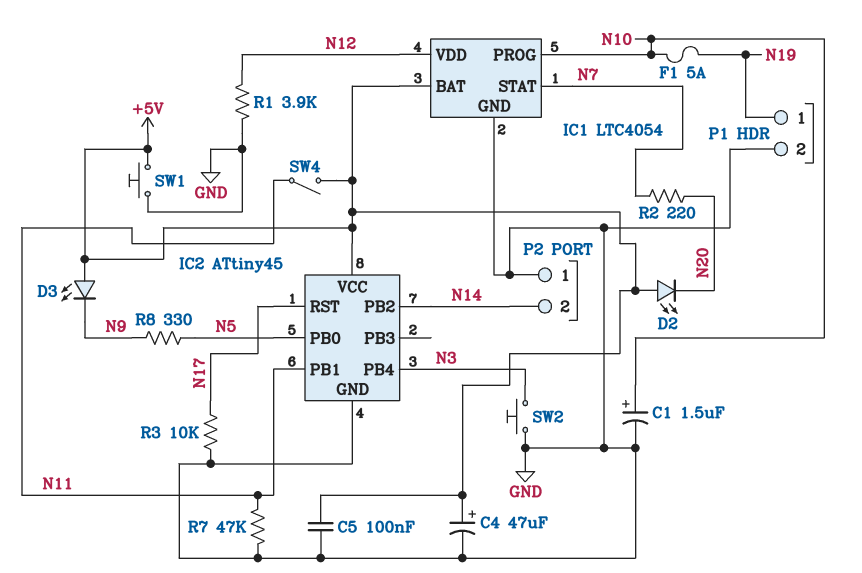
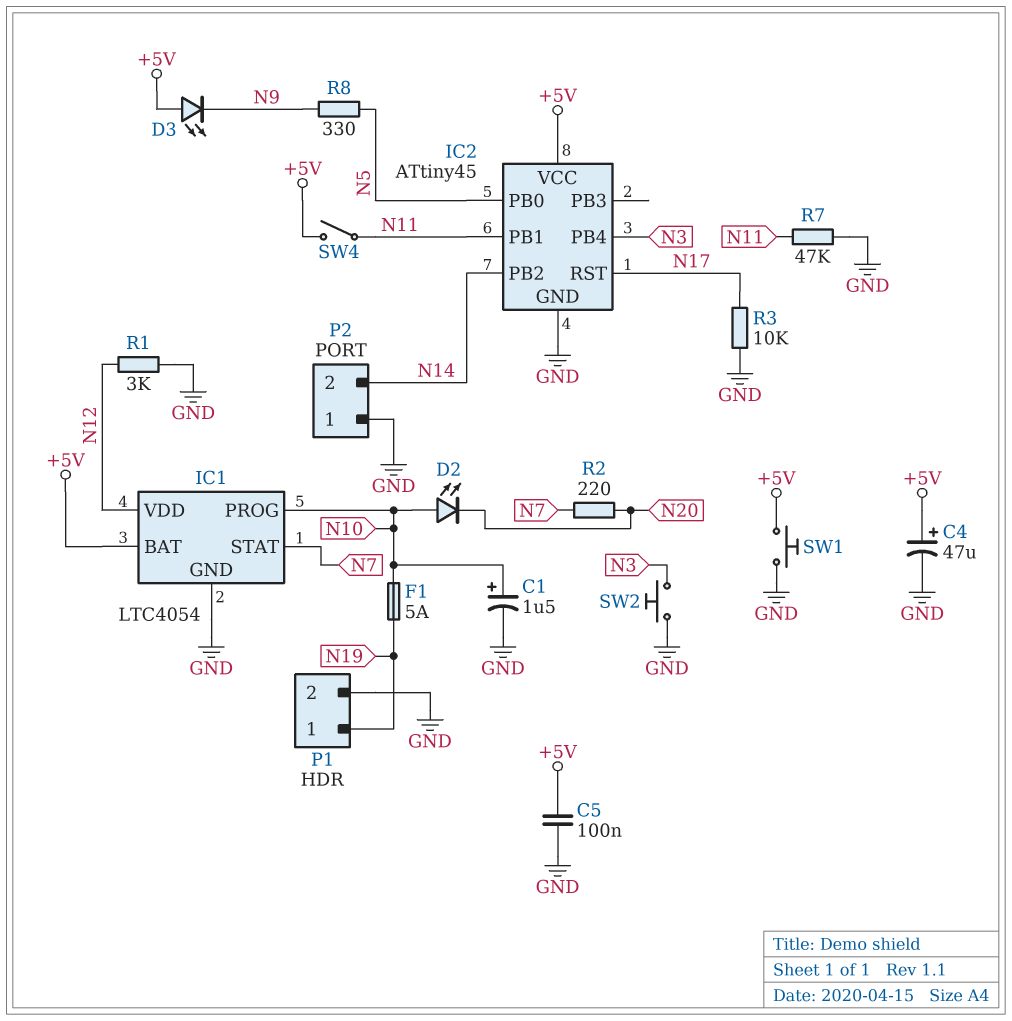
D2: LED (A +5V, K N20) -> LED (A N10, K N20)
R1: 3.9k (GND, N12) -> 3k (GND, N12)

